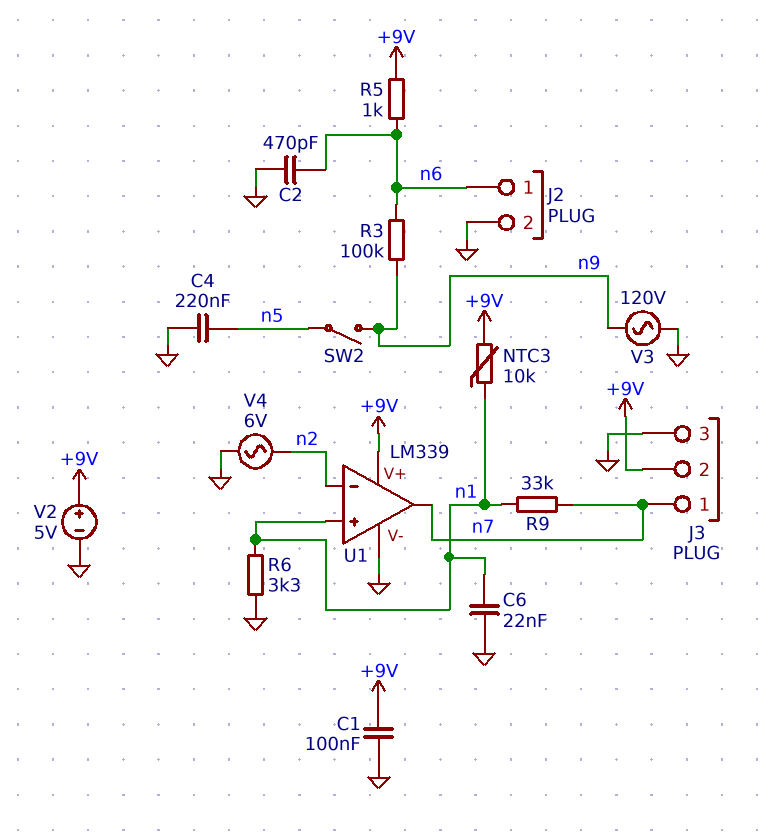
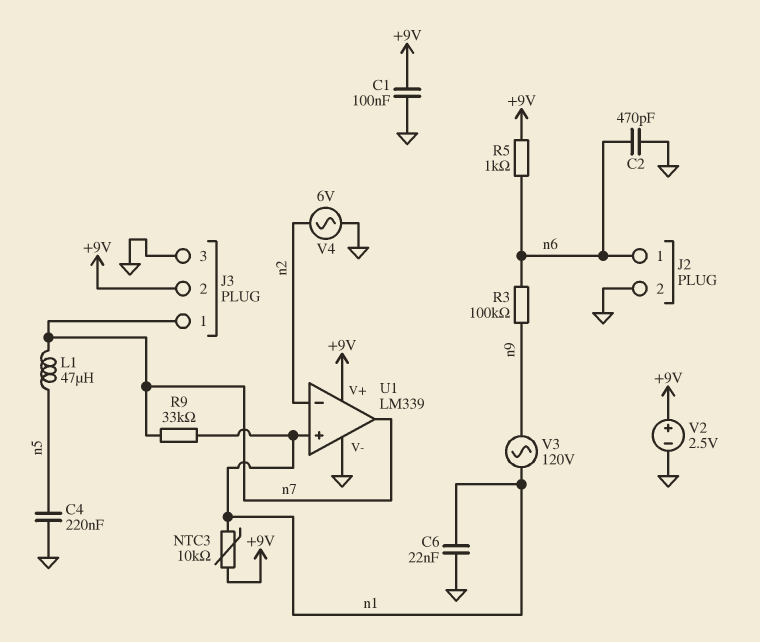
L1: none -> 47uH (n5, n7)
R6: 3.3k (GND, n1) -> none
SW2: switch (n5, n9) -> none
V2: 5V (plus +9V, minus GND) -> 2.5V (plus +9V, minus GND)
V3: AC 120V (GND, n9) -> AC 120V (n1, n9)

